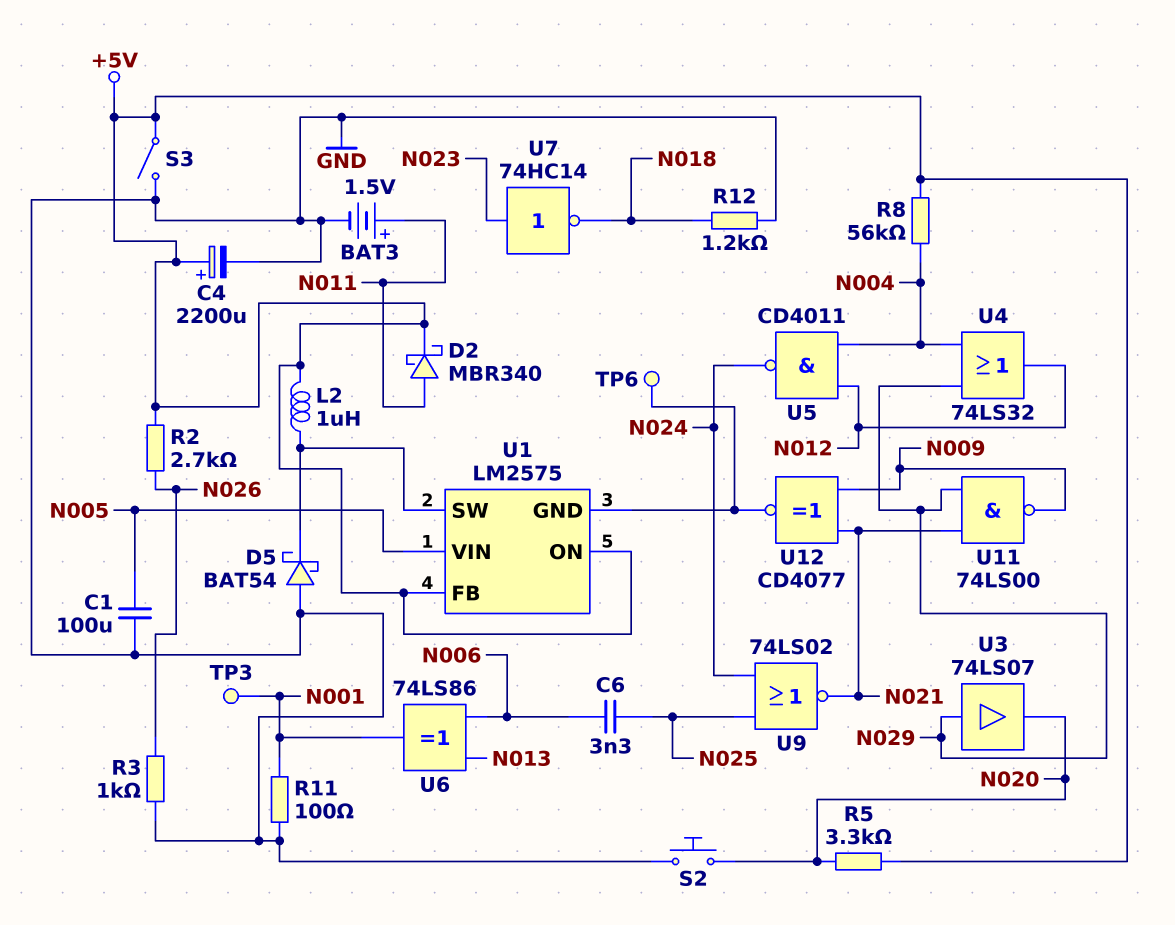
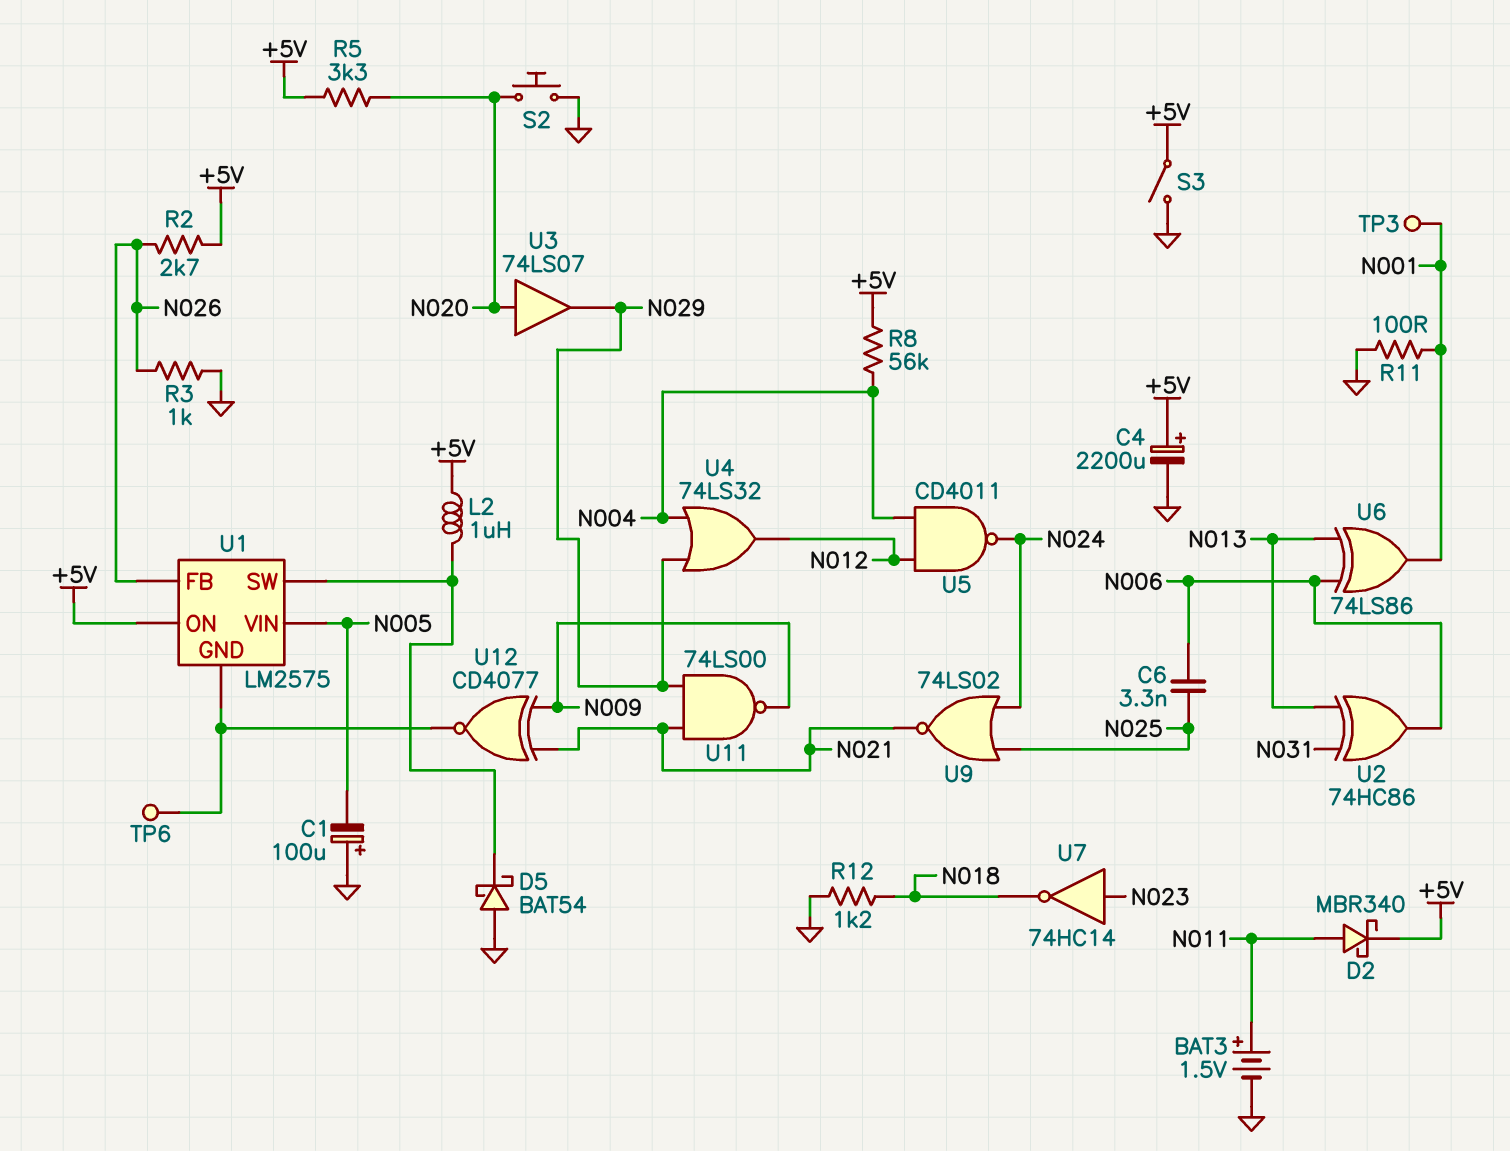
C1: 100uF (GND, N005) -> 100uF (plus GND, minus N005)
U1 pin FB: +5V -> N026
U2: none -> XOR 74HC86 (in N013, in N031, out N006)
U3: buffer 74LS07 (in N029, out N020) -> buffer 74LS07 (in N020, out N029)

